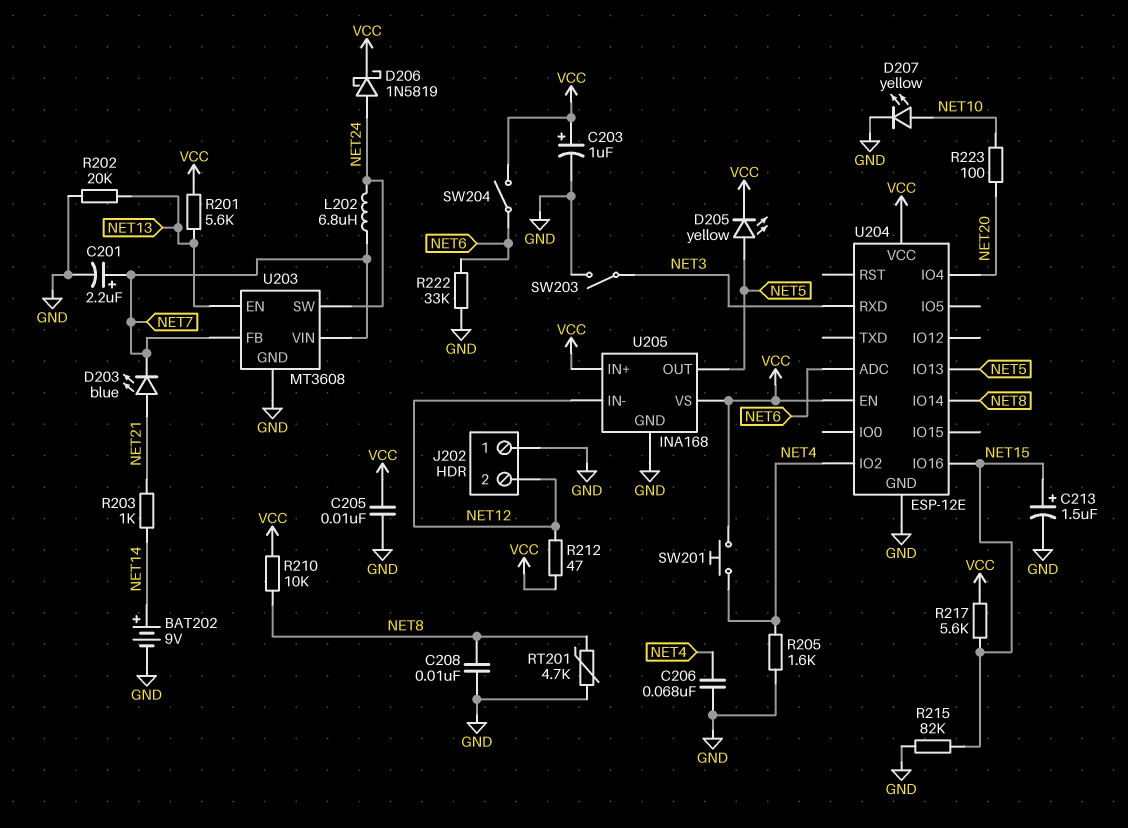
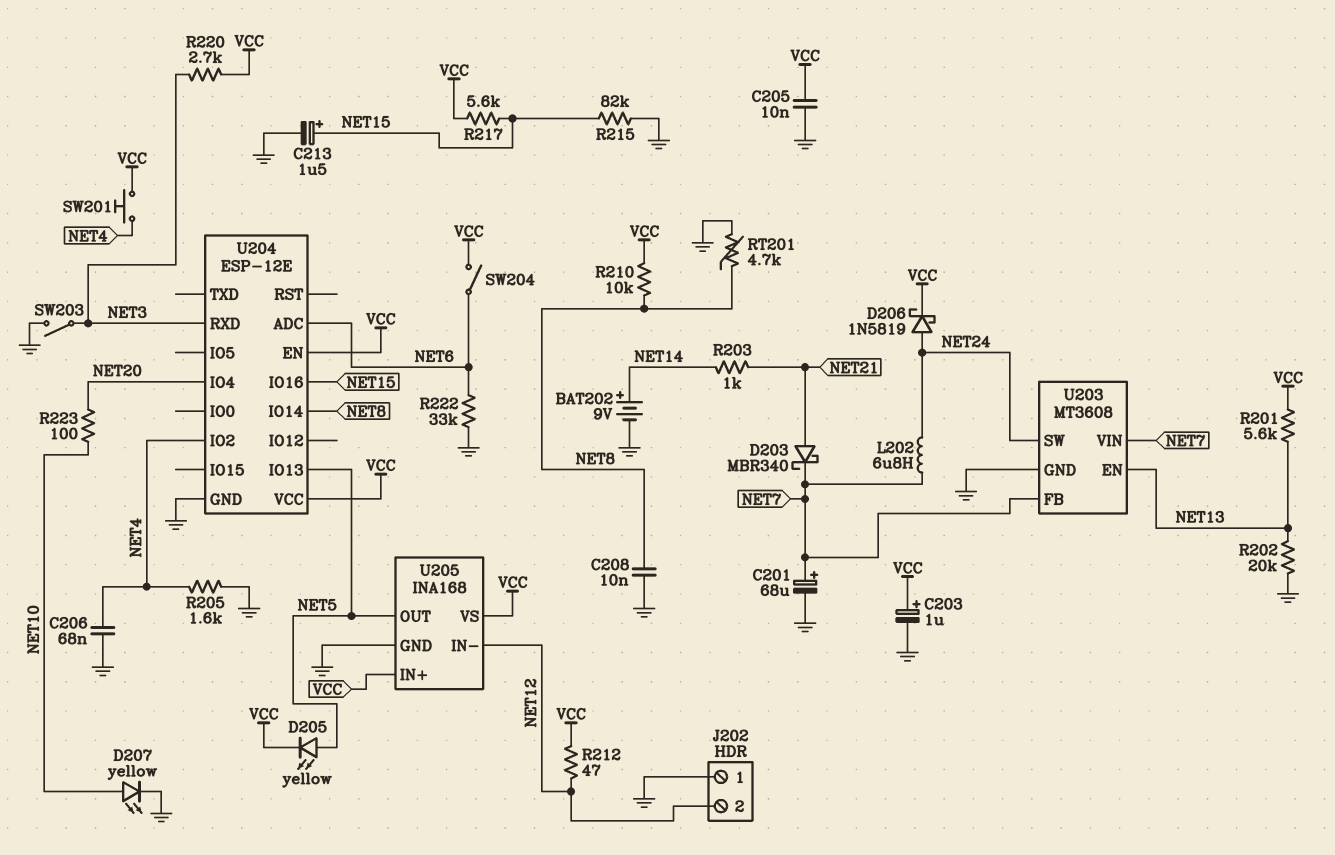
C201: 2.2uF (plus NET7, minus GND) -> 68uF (plus NET7, minus GND)
D203: LED blue (A NET21, K NET7) -> schottky MBR340 (A NET21, K NET7)
R220: none -> 2.7k (NET3, VCC)

